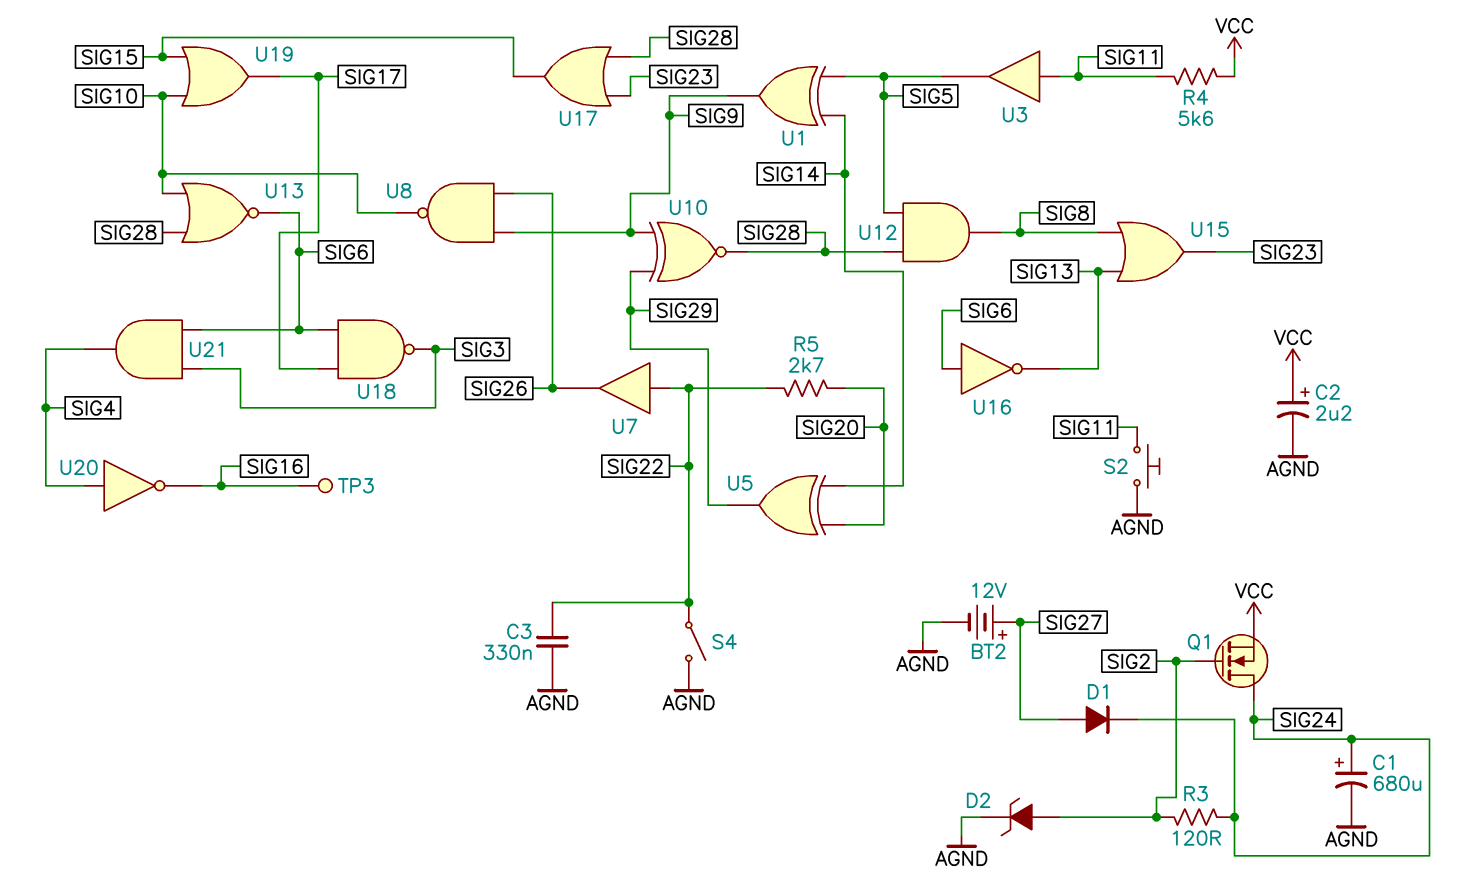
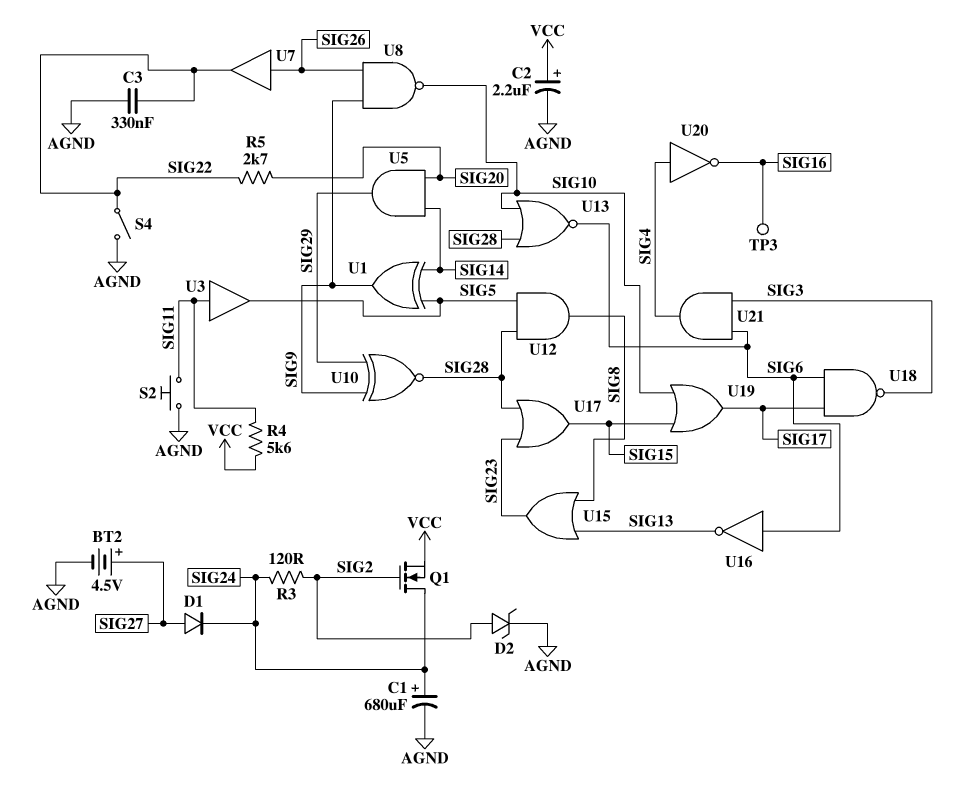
BT2: 12V (plus SIG27, minus AGND) -> 4.5V (plus SIG27, minus AGND)
U5: XOR (in SIG14, in SIG20, out SIG29) -> AND (in SIG14, in SIG20, out SIG29)
U7: buffer (in SIG22, out SIG26) -> buffer (in SIG26, out SIG22)

